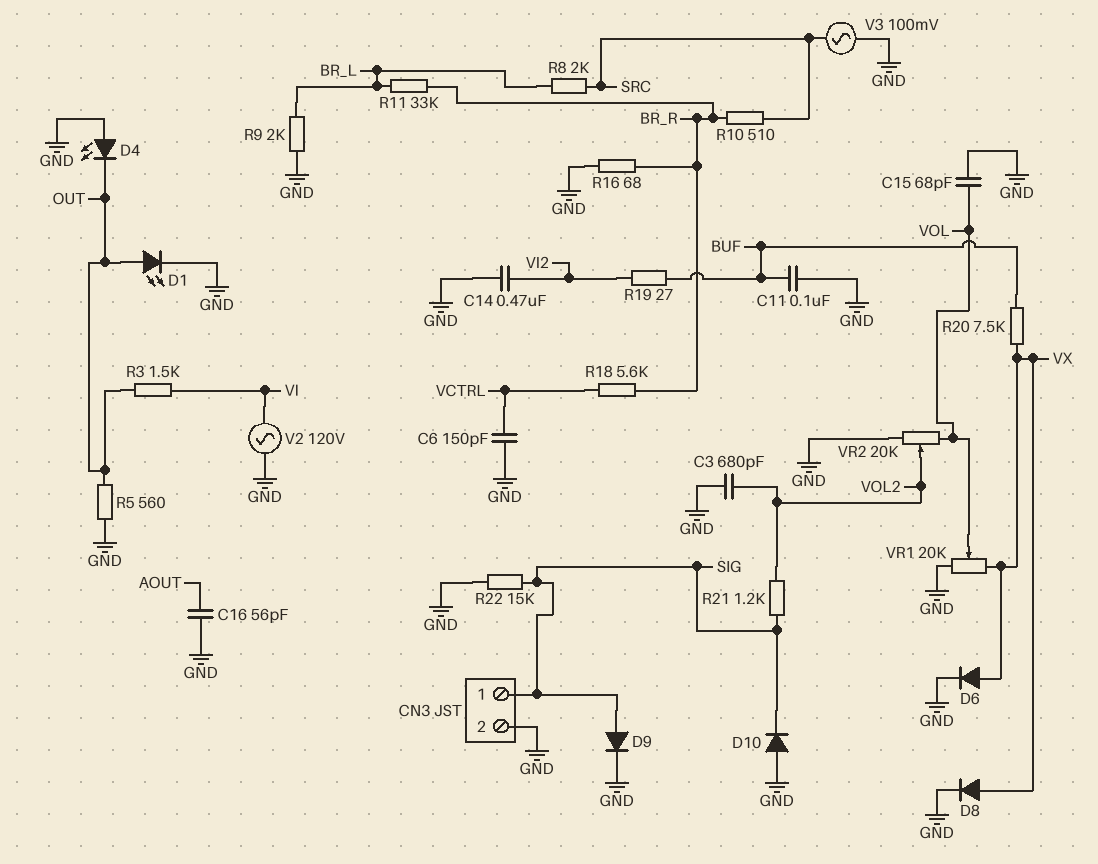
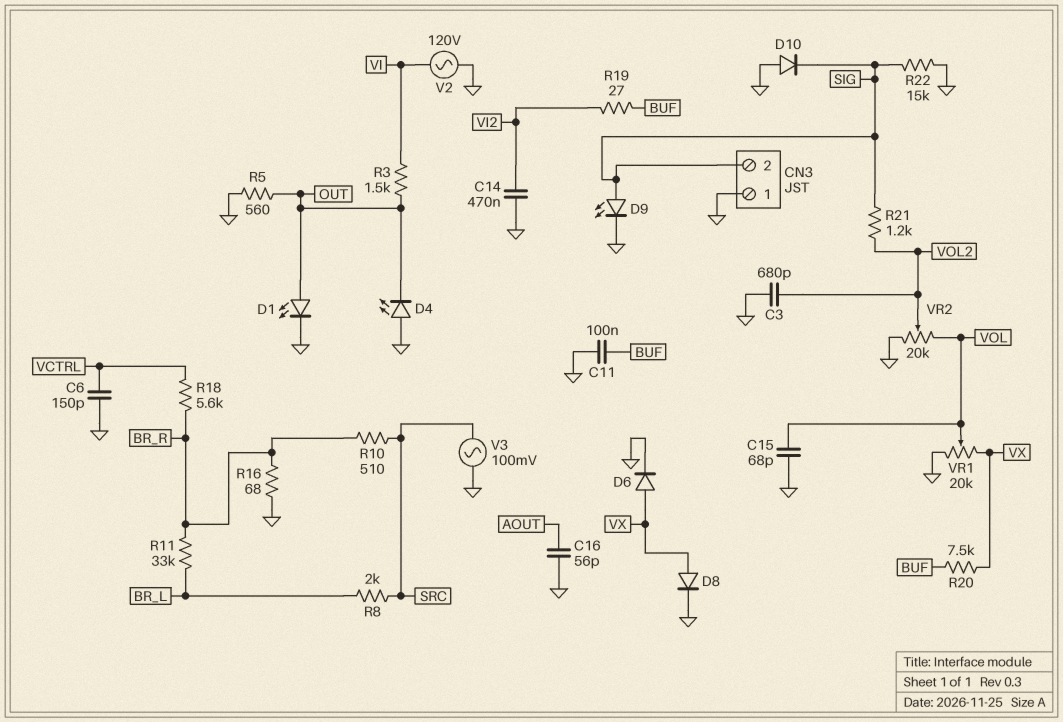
CN3 pin 1: SIG -> GND
CN3 pin 2: GND -> SIG
D9: diode (A SIG, K GND) -> LED (A SIG, K GND)
R9: 2k (BR_L, GND) -> none

